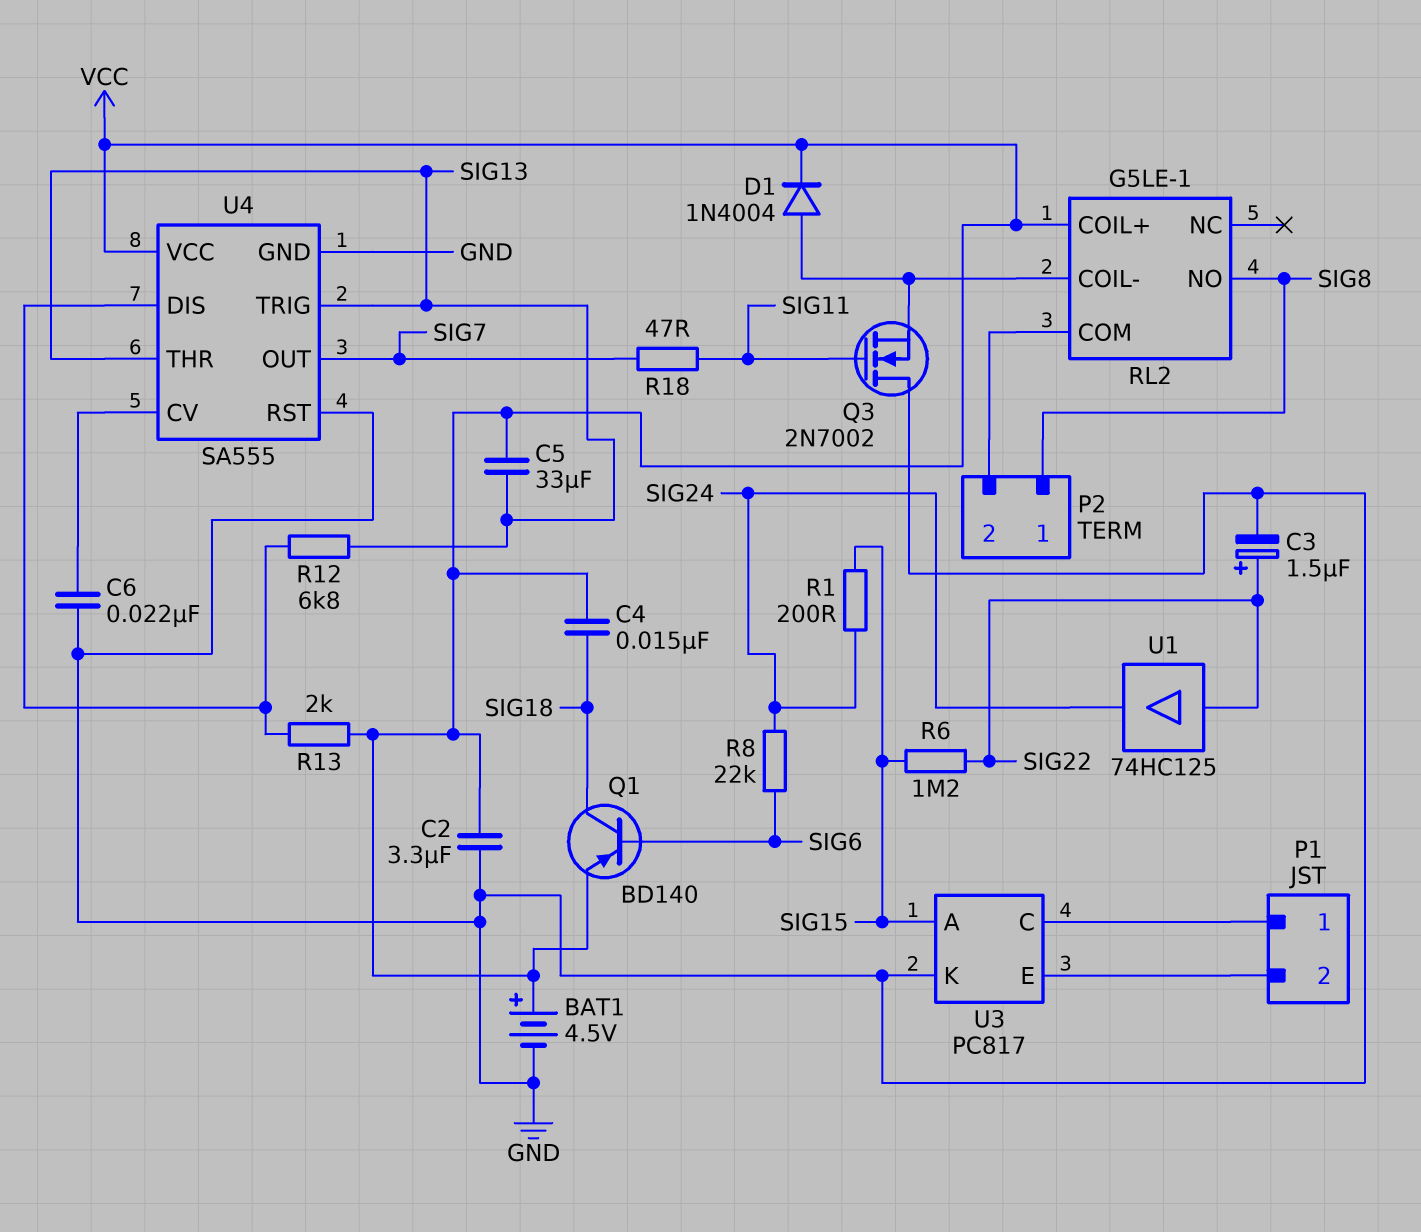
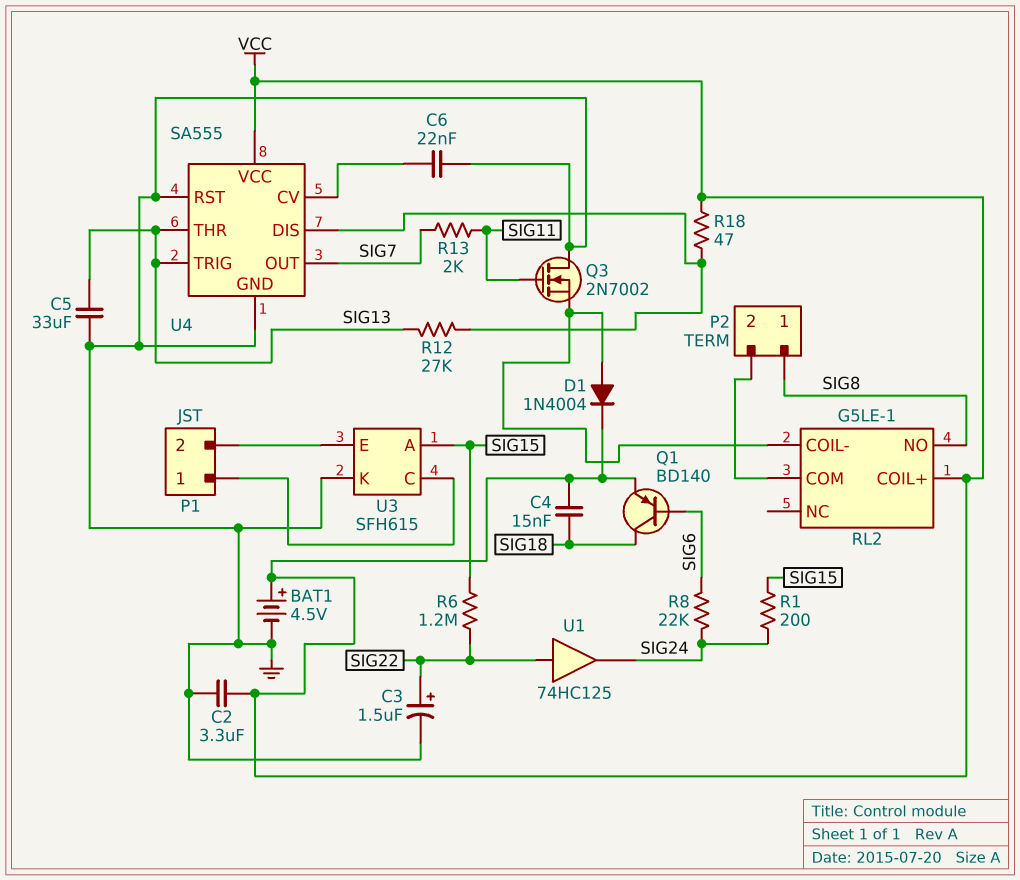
C5: 33uF (SIG13, VCC) -> 33uF (GND, SIG13)
R12: 6.8k (SIG13, U4/DIS) -> 27k (SIG13, U4/DIS)
R13: 2k (U4/DIS, VCC) -> 2k (SIG7, SIG11)
R18: 47 (SIG7, SIG11) -> 47 (U4/DIS, VCC)
U3: PC817 -> SFH615

